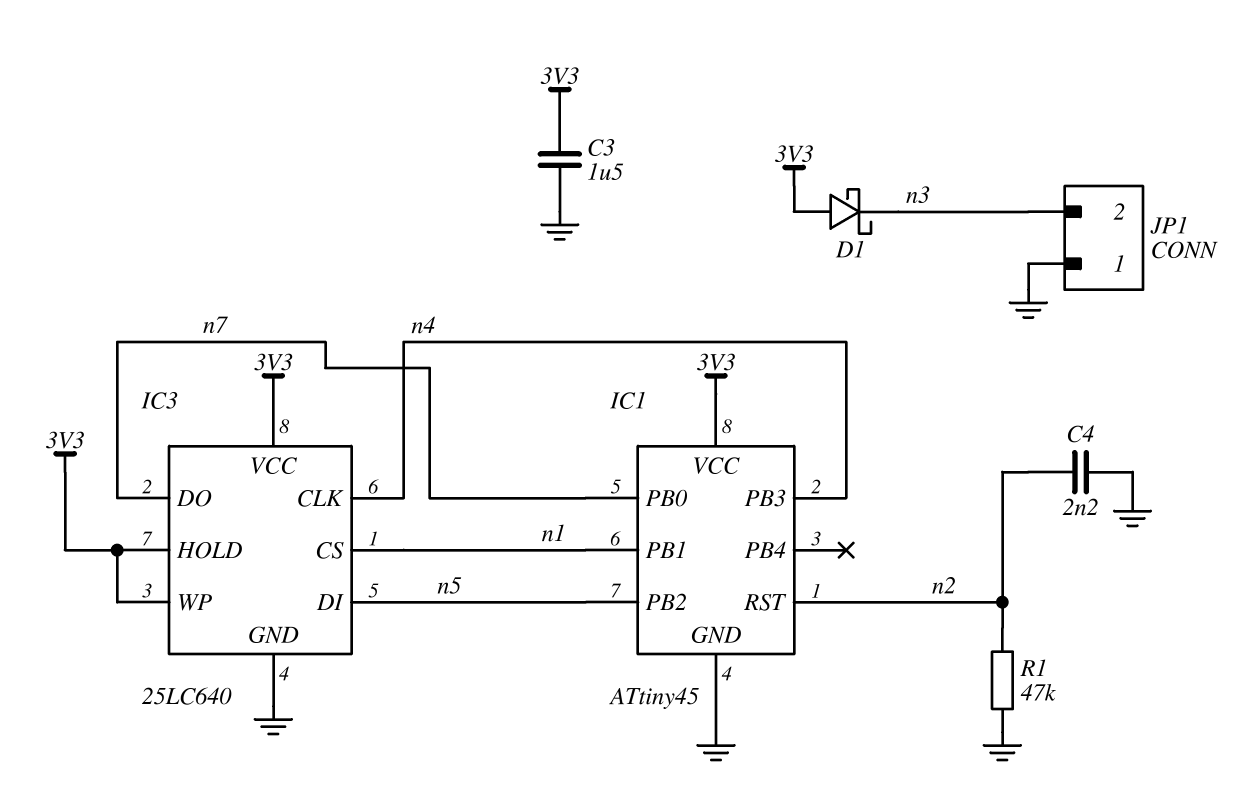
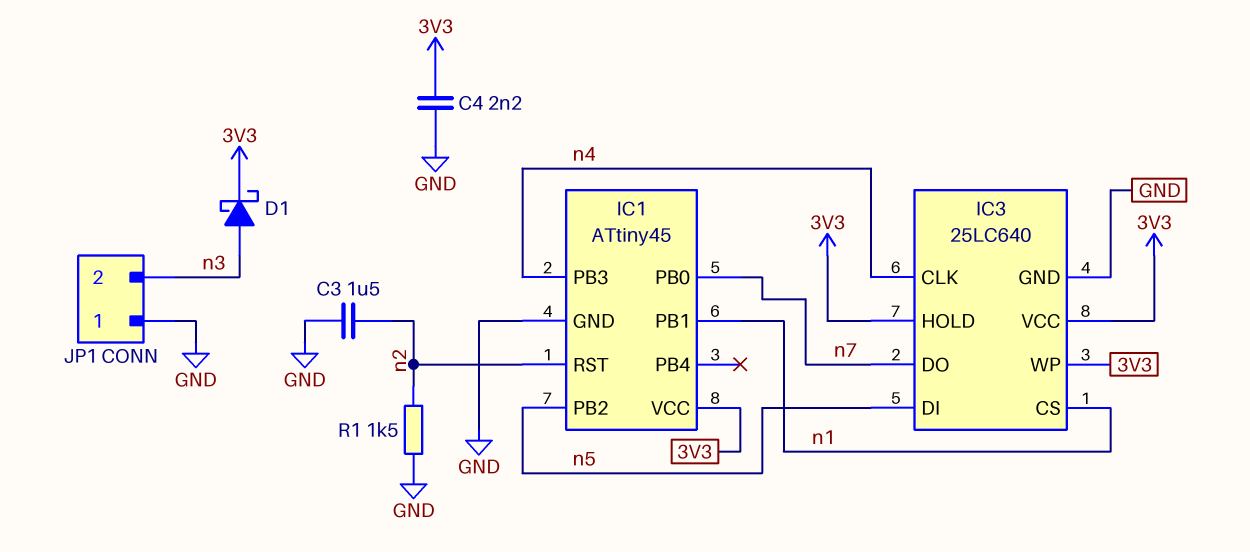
C3: 1.5uF (3V3, GND) -> 1.5uF (GND, n2)
C4: 2.2nF (GND, n2) -> 2.2nF (3V3, GND)
D1: schottky (A 3V3, K n3) -> schottky (A n3, K 3V3)
R1: 47k (GND, n2) -> 1.5k (GND, n2)

